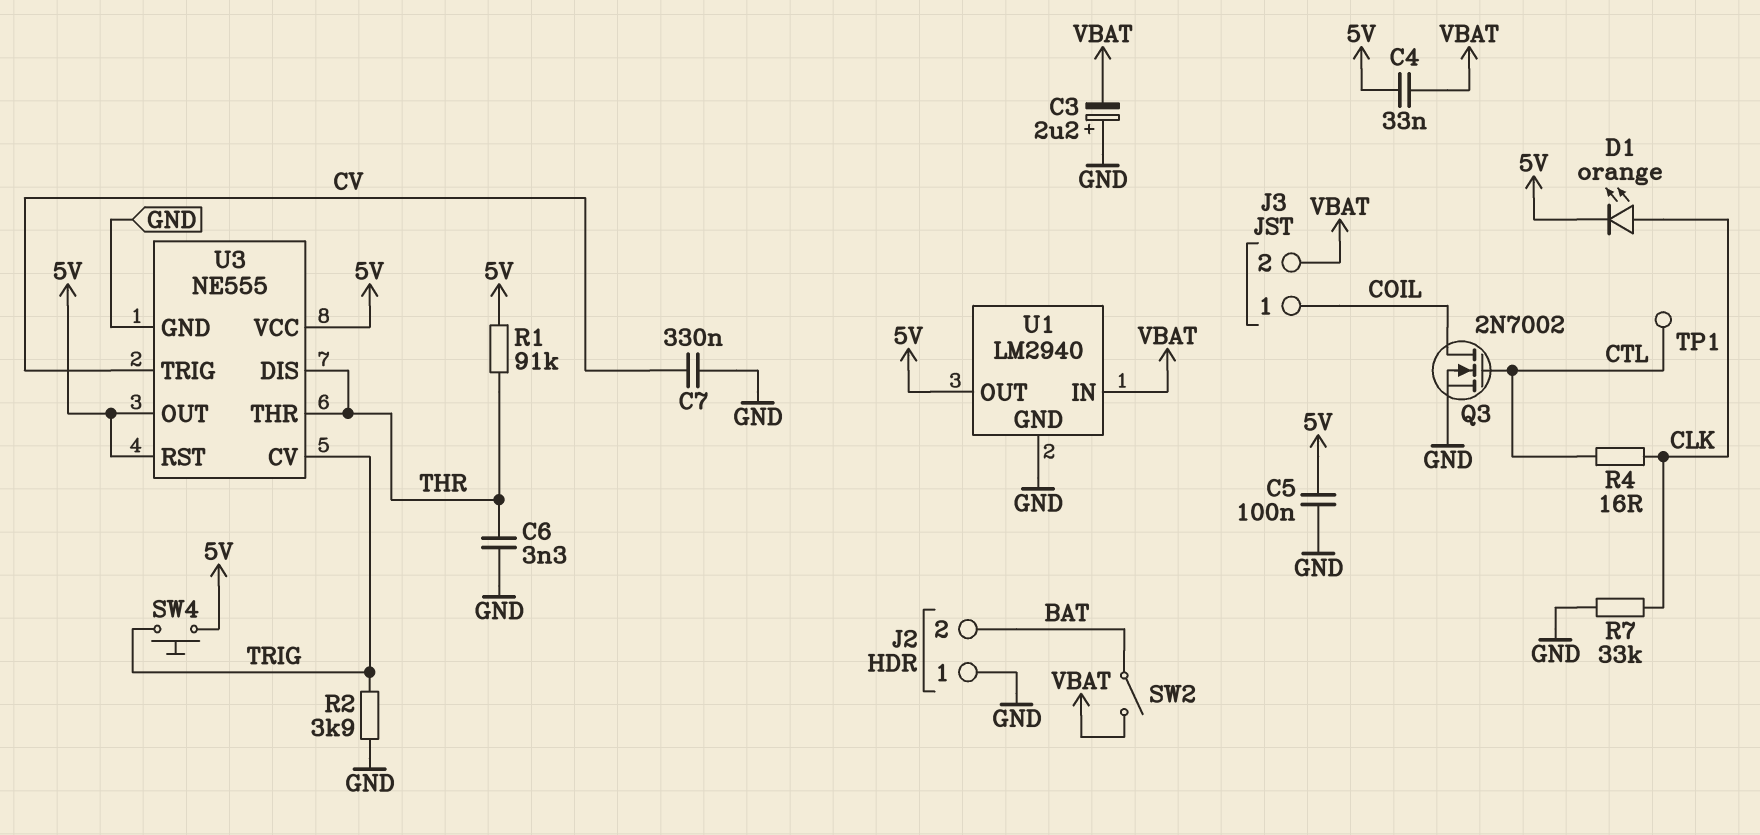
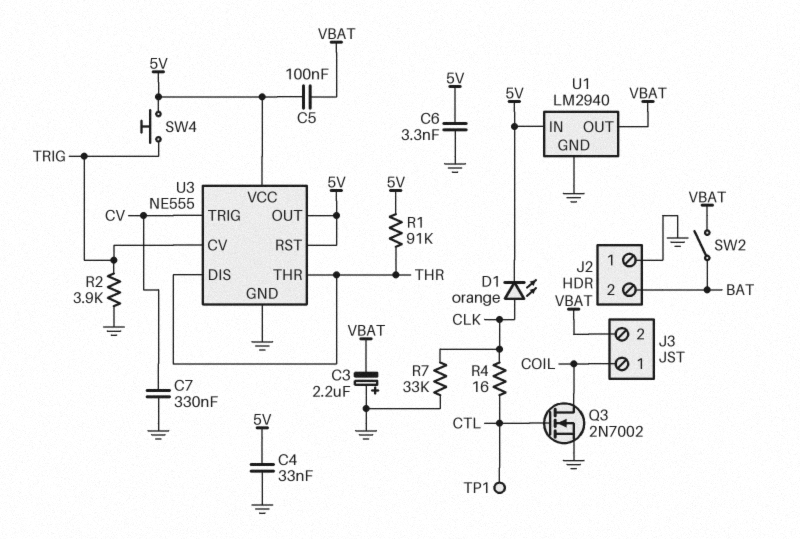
C4: 33nF (5V, VBAT) -> 33nF (5V, GND)
C5: 100nF (5V, GND) -> 100nF (5V, VBAT)
C6: 3.3nF (GND, THR) -> 3.3nF (5V, GND)
U1 pin IN: VBAT -> 5V
U1 pin OUT: 5V -> VBAT

